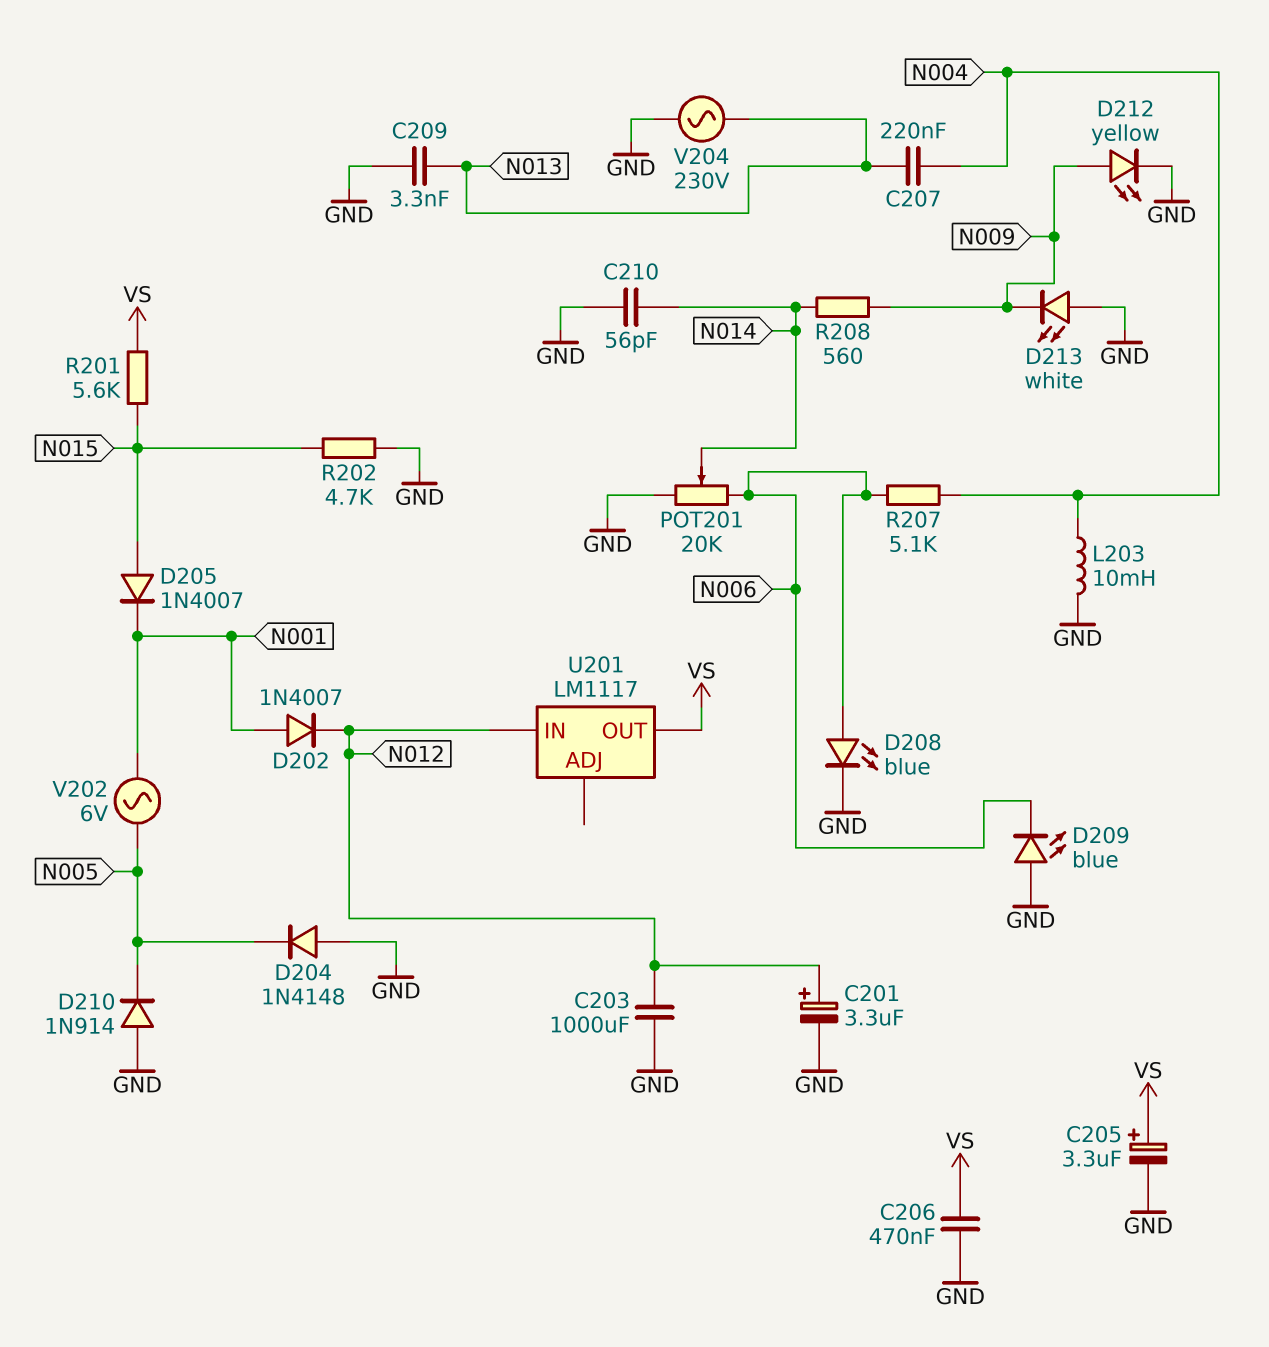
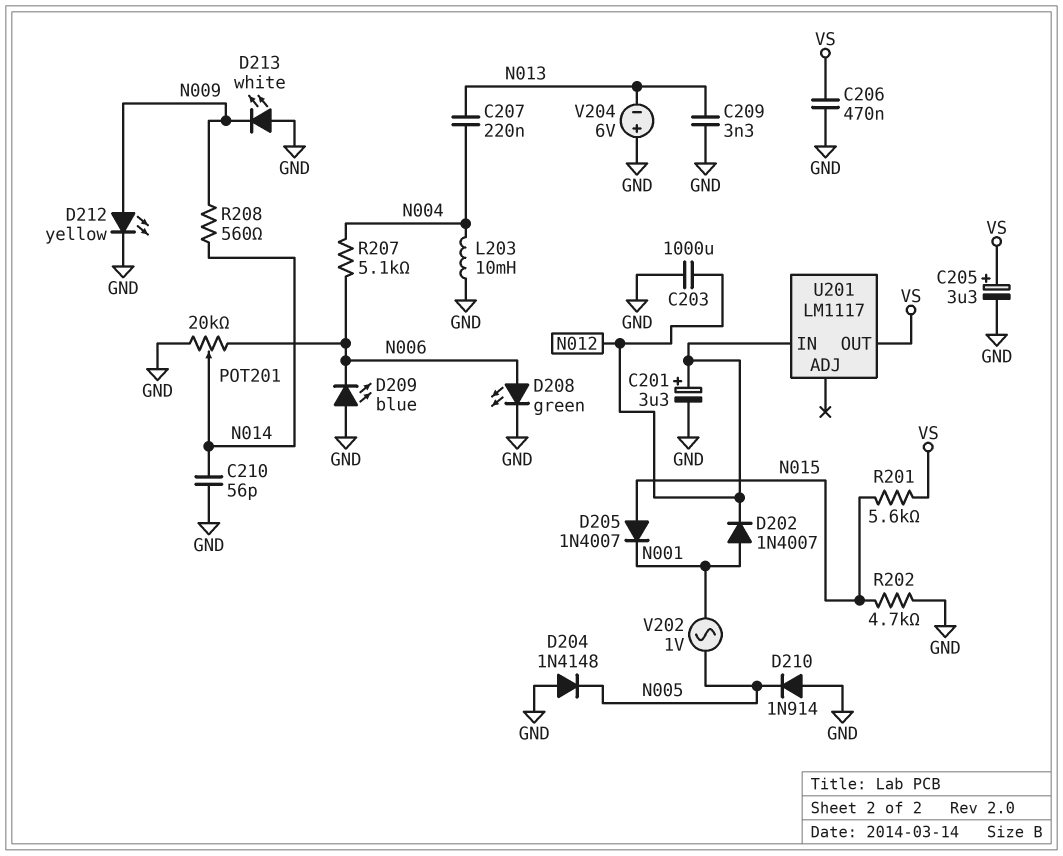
D208: LED blue (A N006, K GND) -> LED green (A N006, K GND)
V202: AC 6V (N001, N005) -> AC 1V (N001, N005)
V204: AC 230V (GND, N013) -> 6V (plus GND, minus N013)

